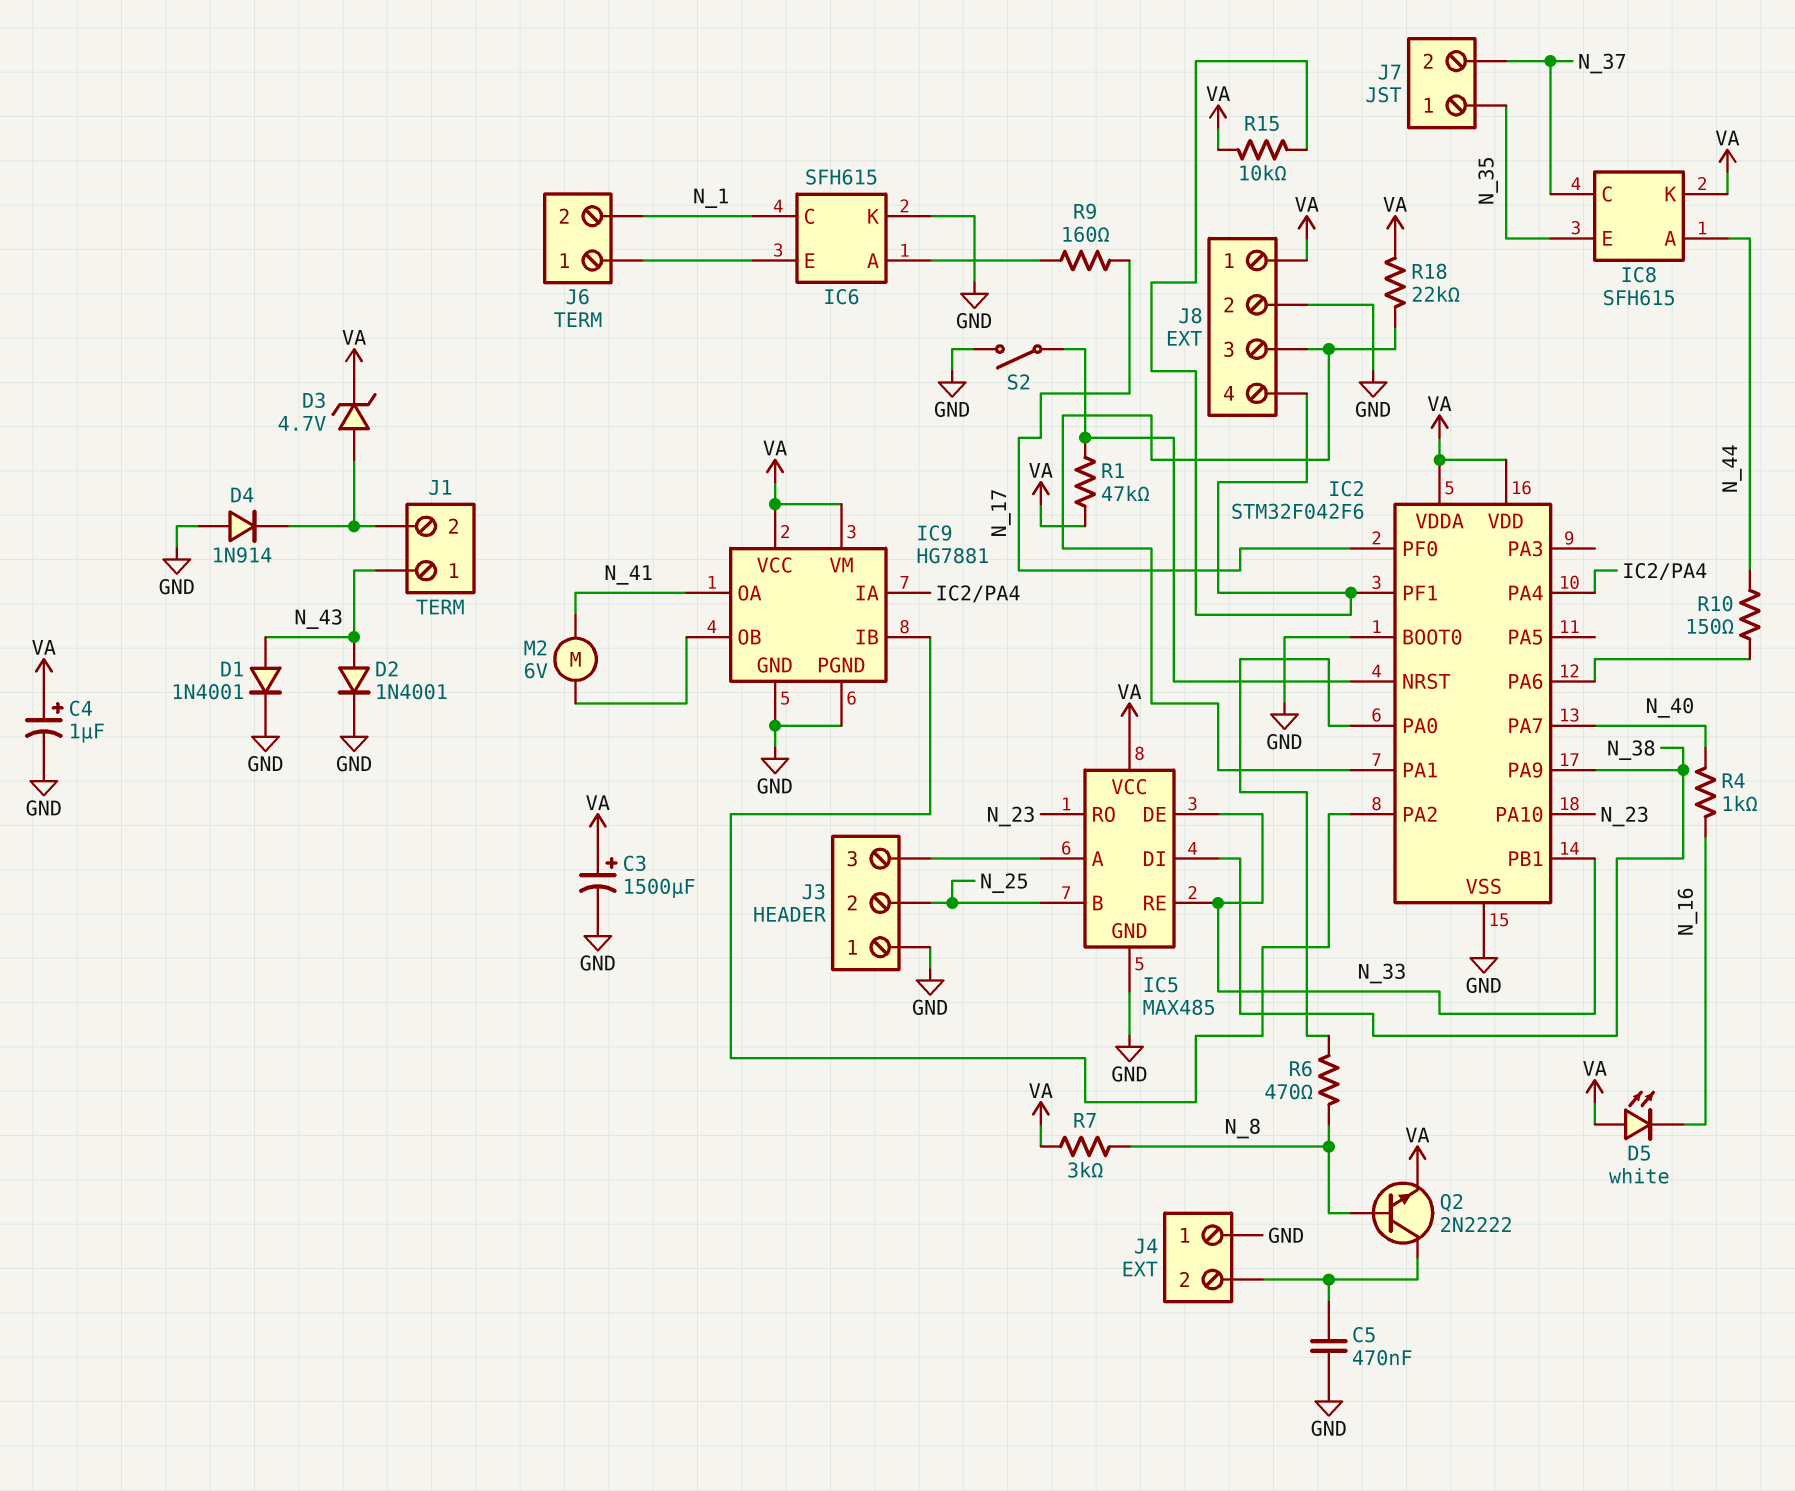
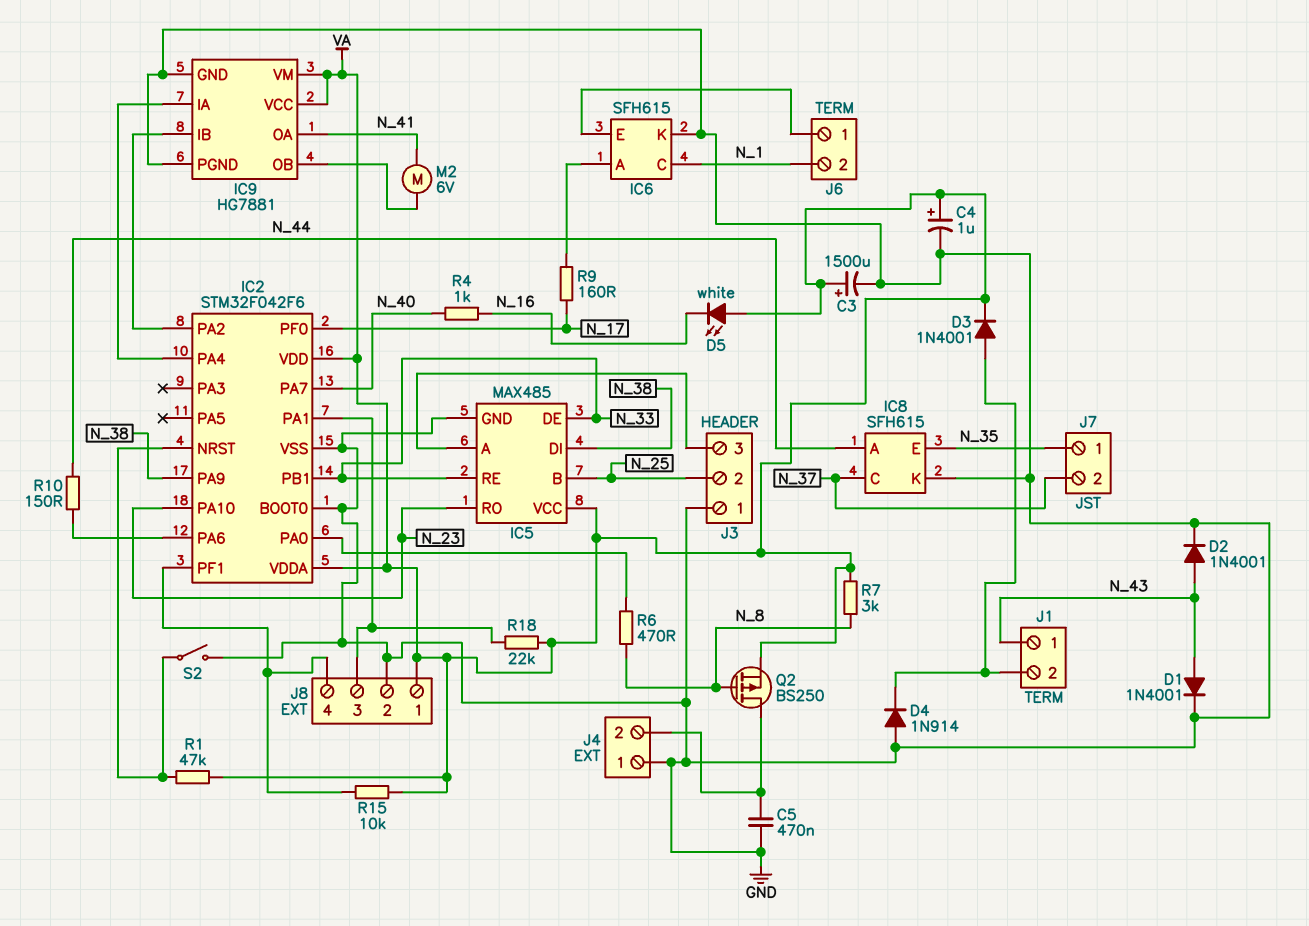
D3: zener 4.7V (A J1/2, K VA) -> diode 1N4001 (A J1/2, K VA)
IC8 pin K: VA -> GND
Q2: NPN 2N2222 (B N_8, C J4/2, E VA) -> PMOS BS250 (G N_8, D J4/2, S VA)

